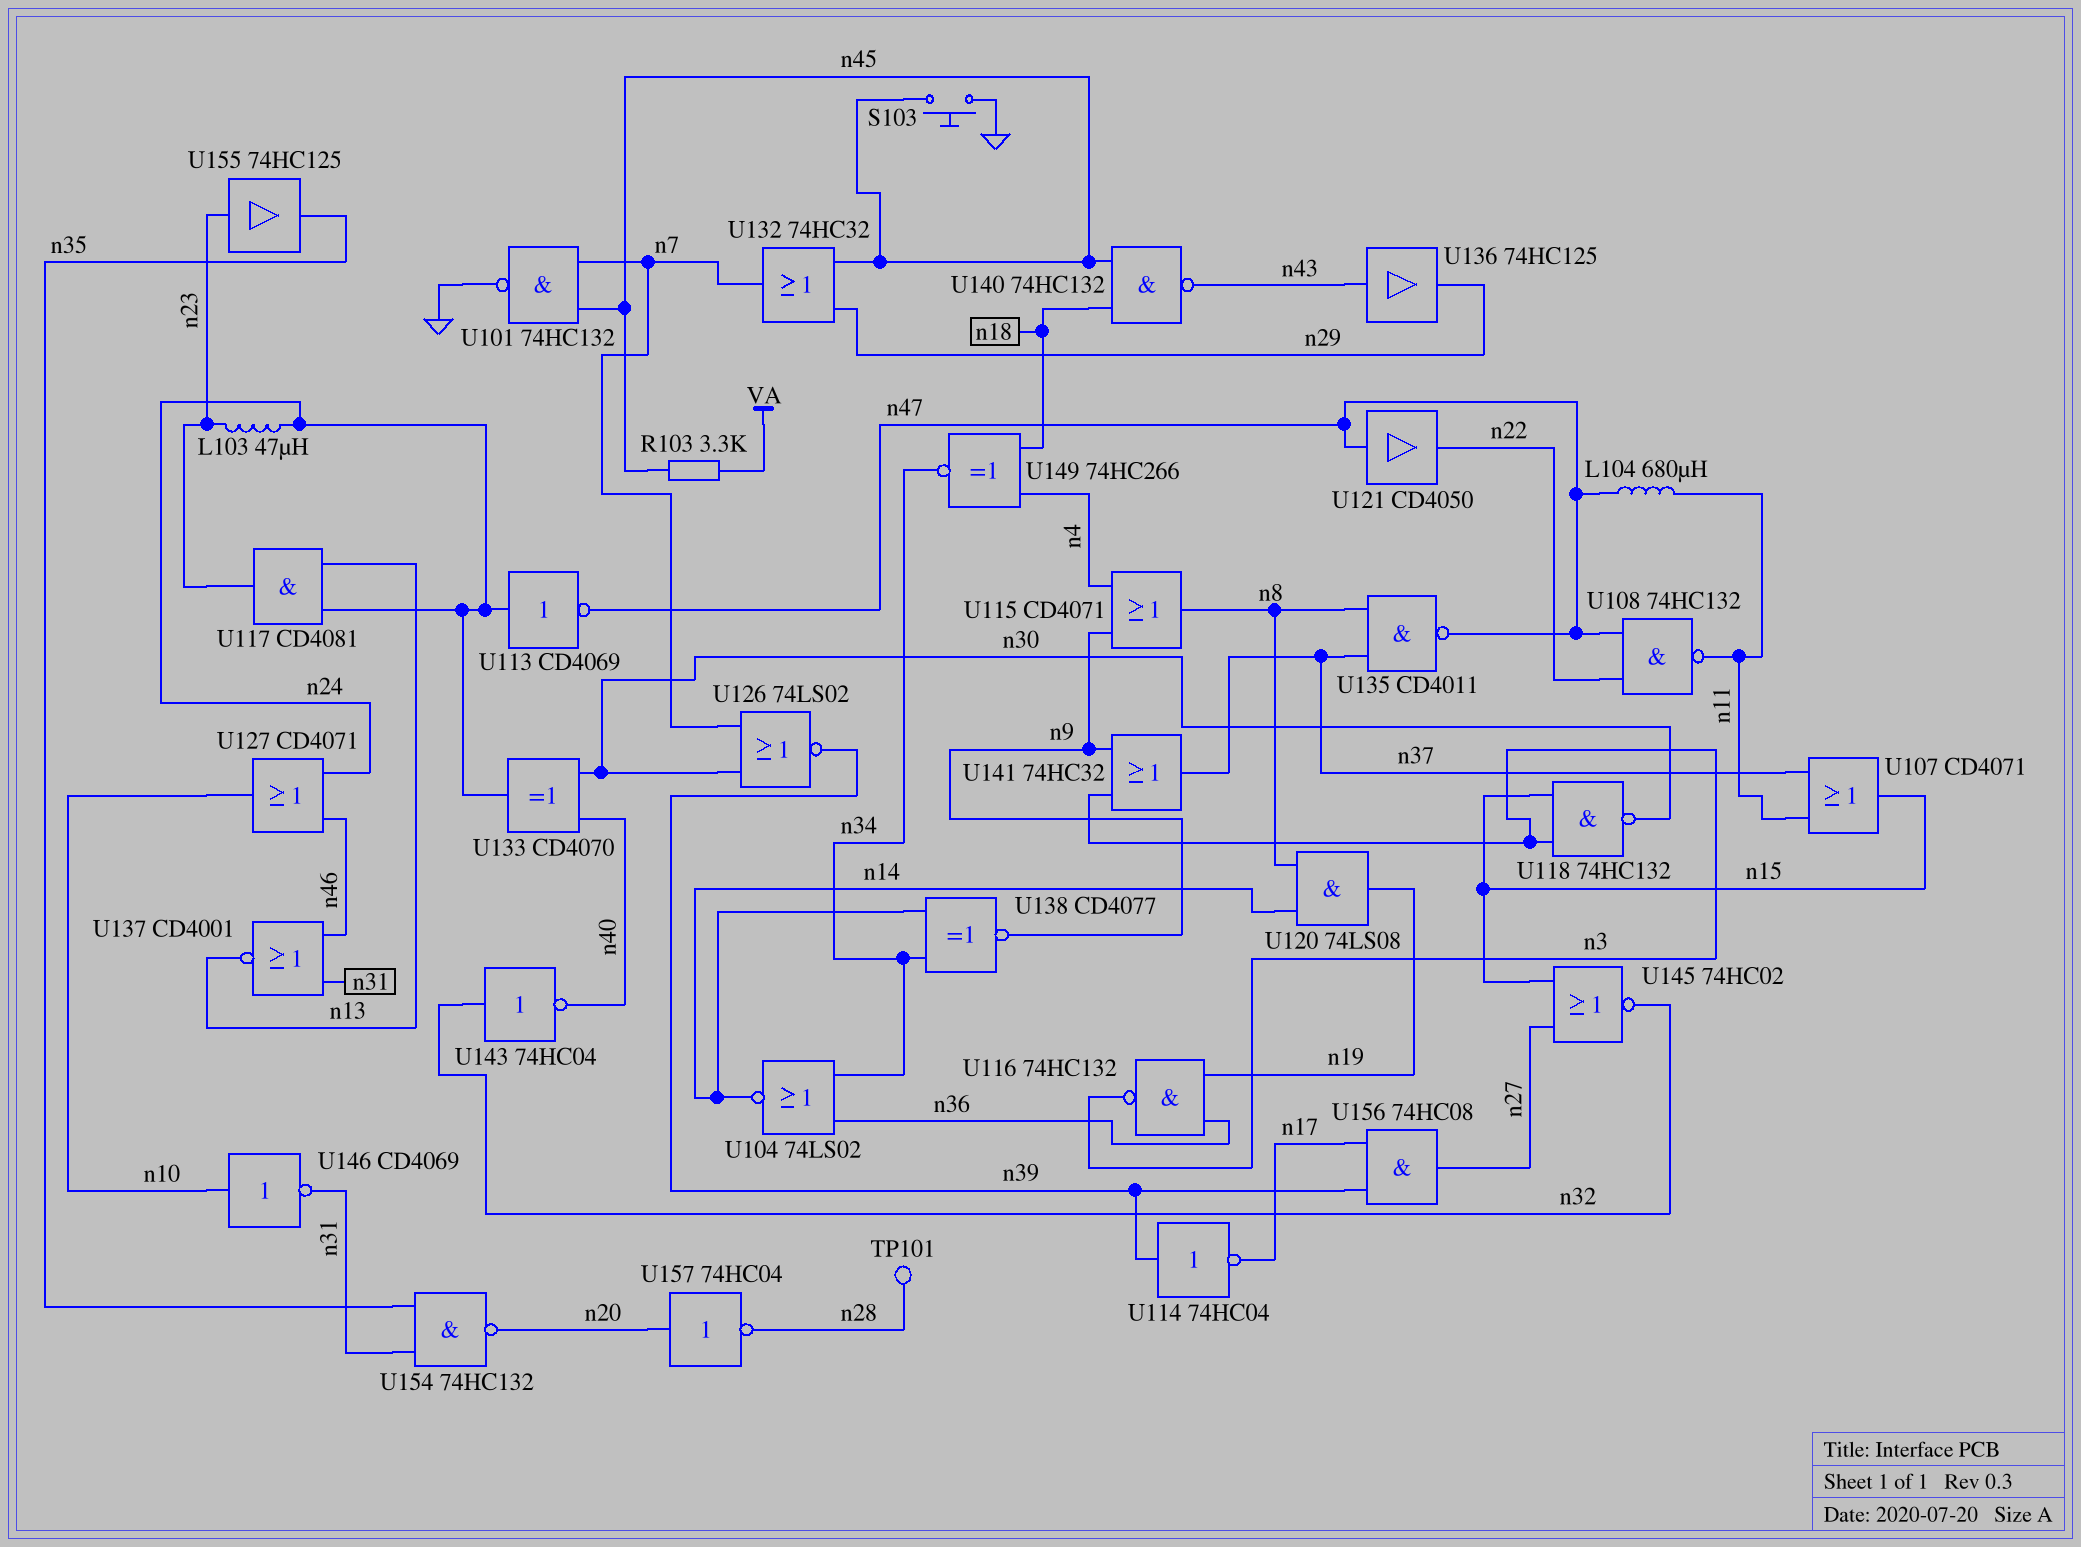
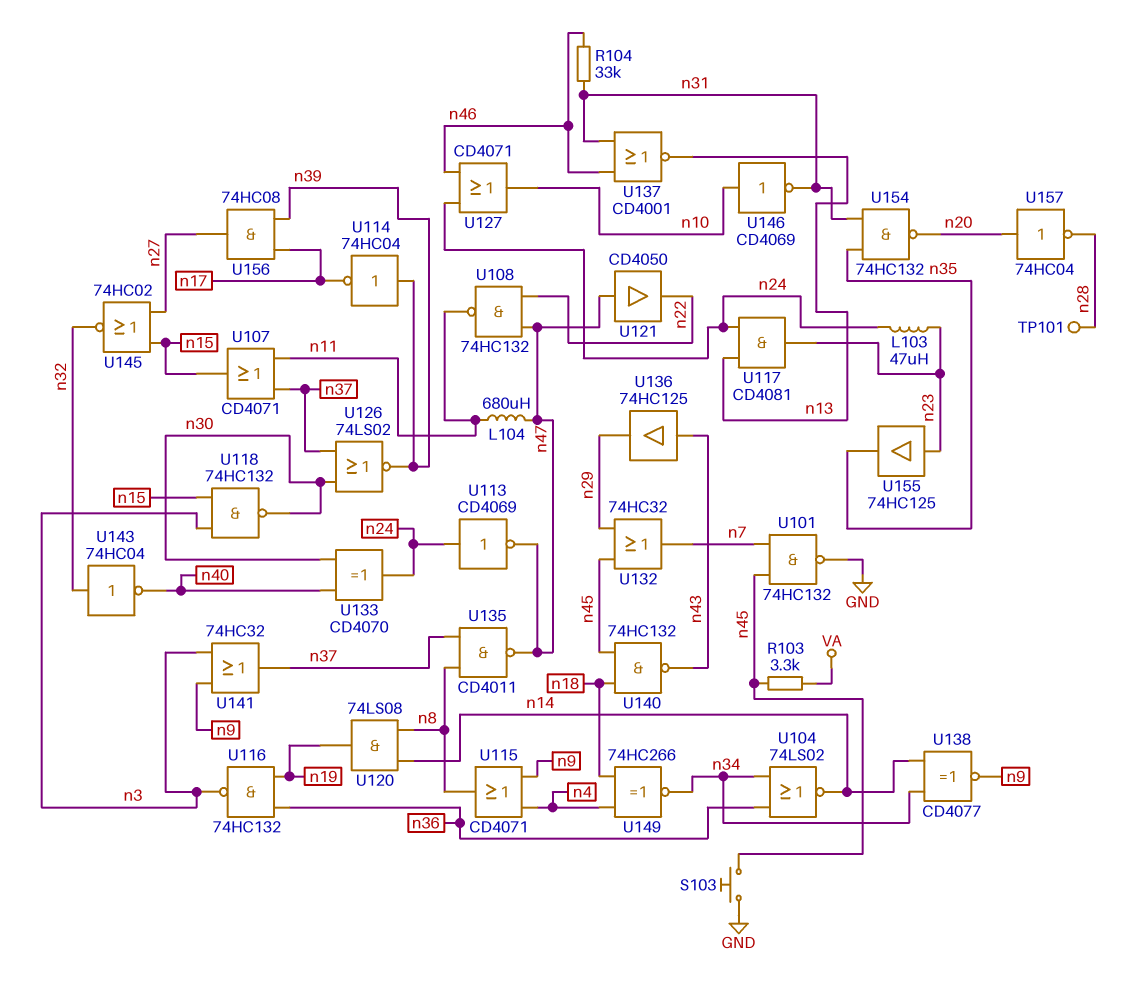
R104: none -> 33k (n31, n46)
U126: NOR 74LS02 (in n7, in n30, out n39) -> NOR 74LS02 (in n30, in n37, out n39)

